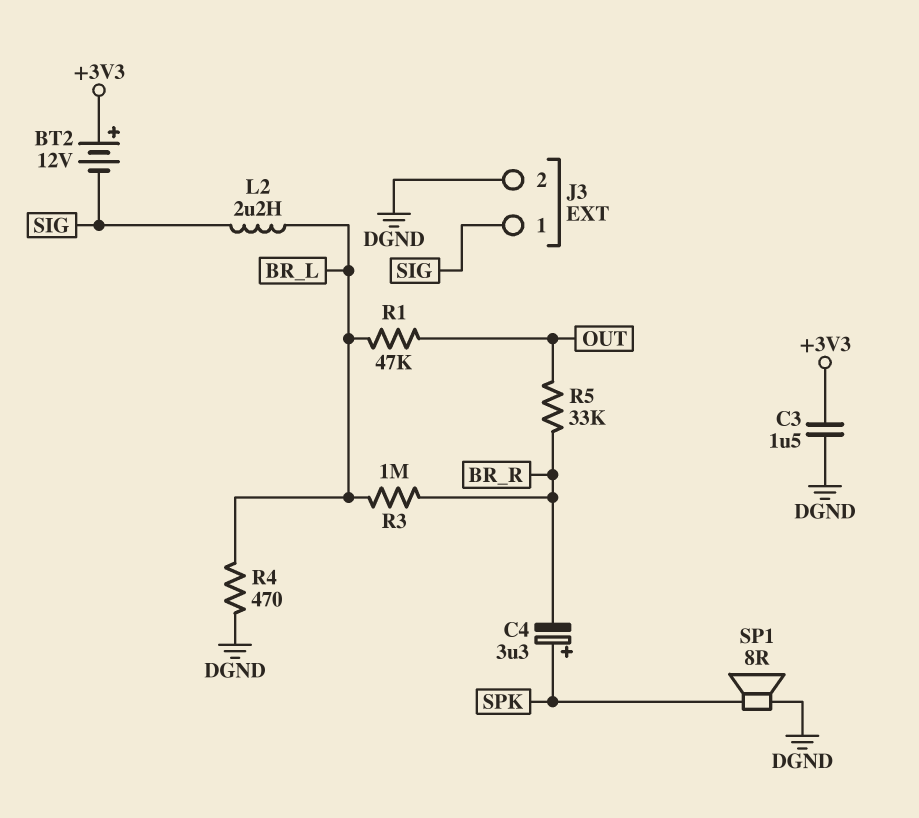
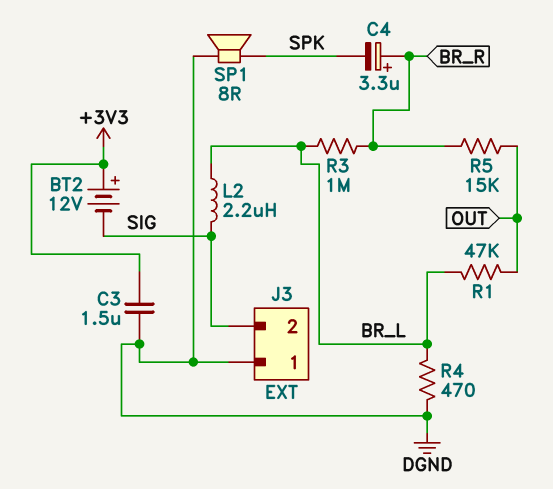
C4: 3.3uF (plus SPK, minus BR_R) -> 3.3uF (plus BR_R, minus SPK)
J3 pin 1: SIG -> DGND
J3 pin 2: DGND -> SIG
R5: 33k (BR_R, OUT) -> 15k (BR_R, OUT)

